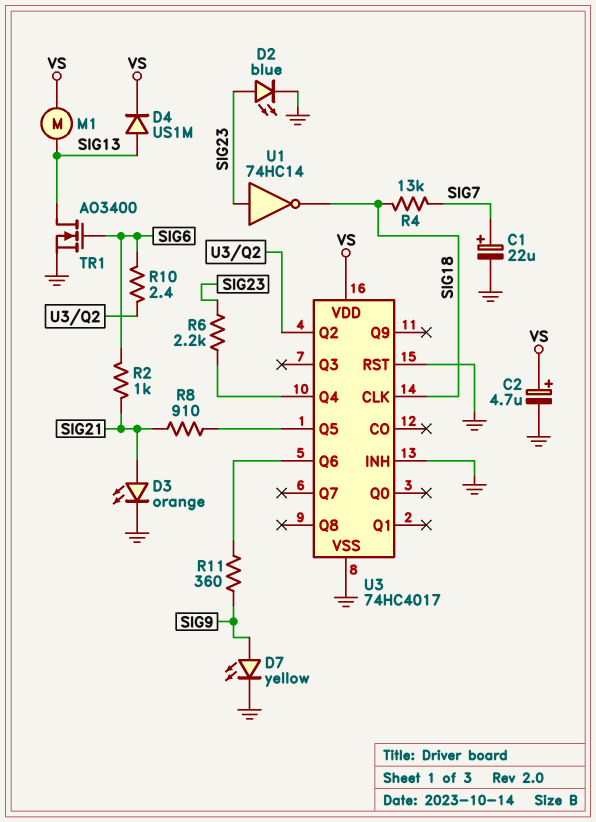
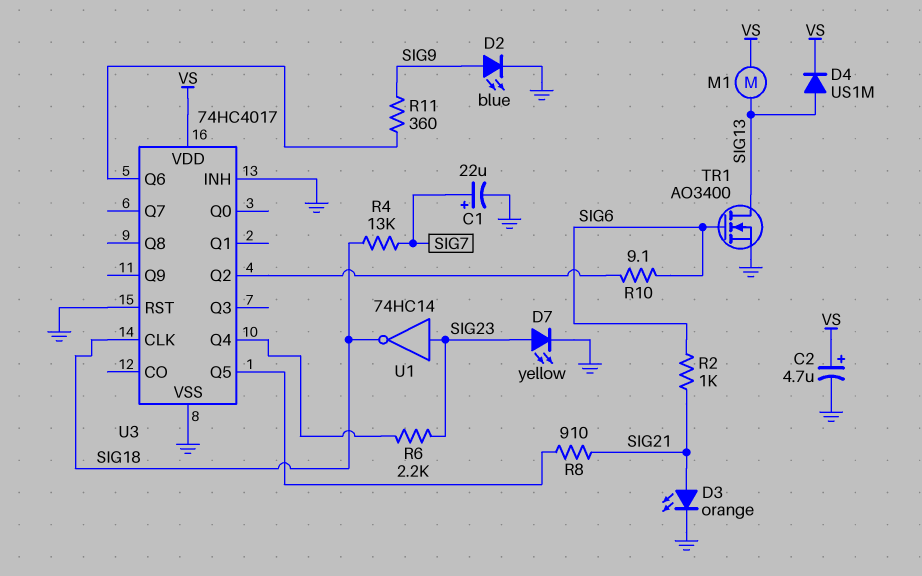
D2: LED blue (A SIG23, K GND) -> LED blue (A SIG9, K GND)
D7: LED yellow (A SIG9, K GND) -> LED yellow (A SIG23, K GND)
R10: 2.4 (SIG6, U3/Q2) -> 9.1 (SIG6, U3/Q2)

